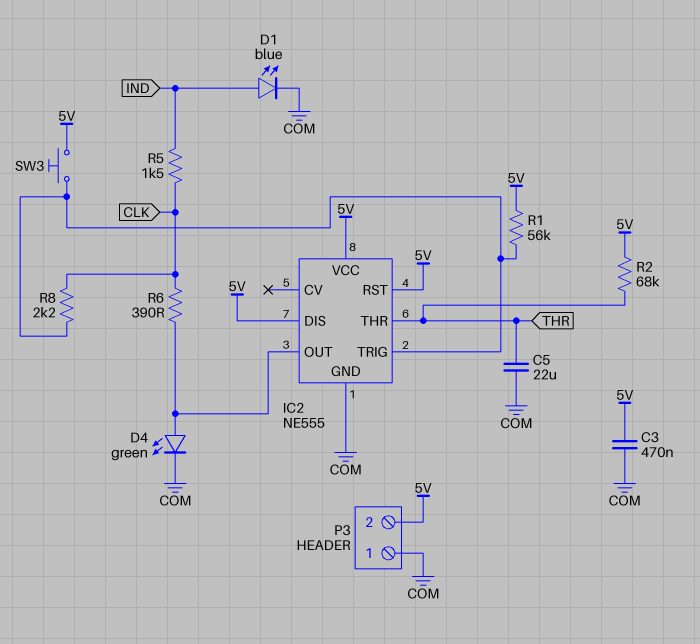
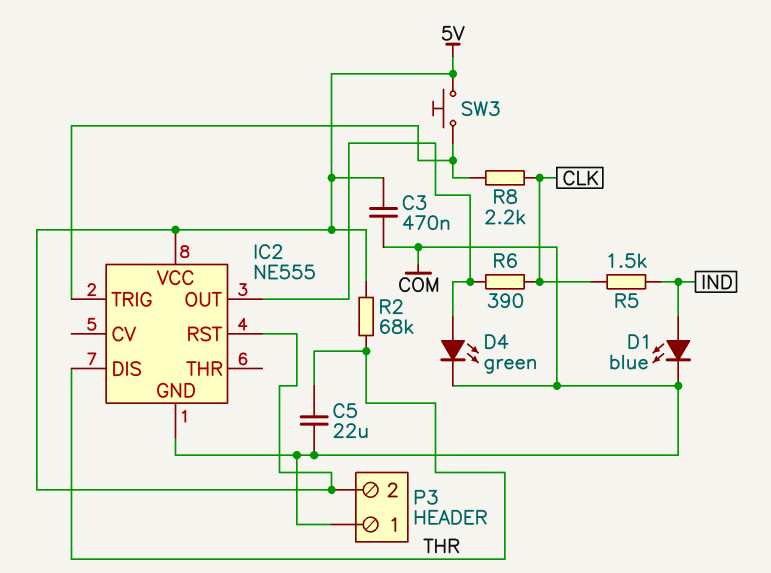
IC2 pin DIS: 5V -> THR
IC2 pin THR: THR -> none
R1: 56k (5V, IC2/TRIG) -> none

